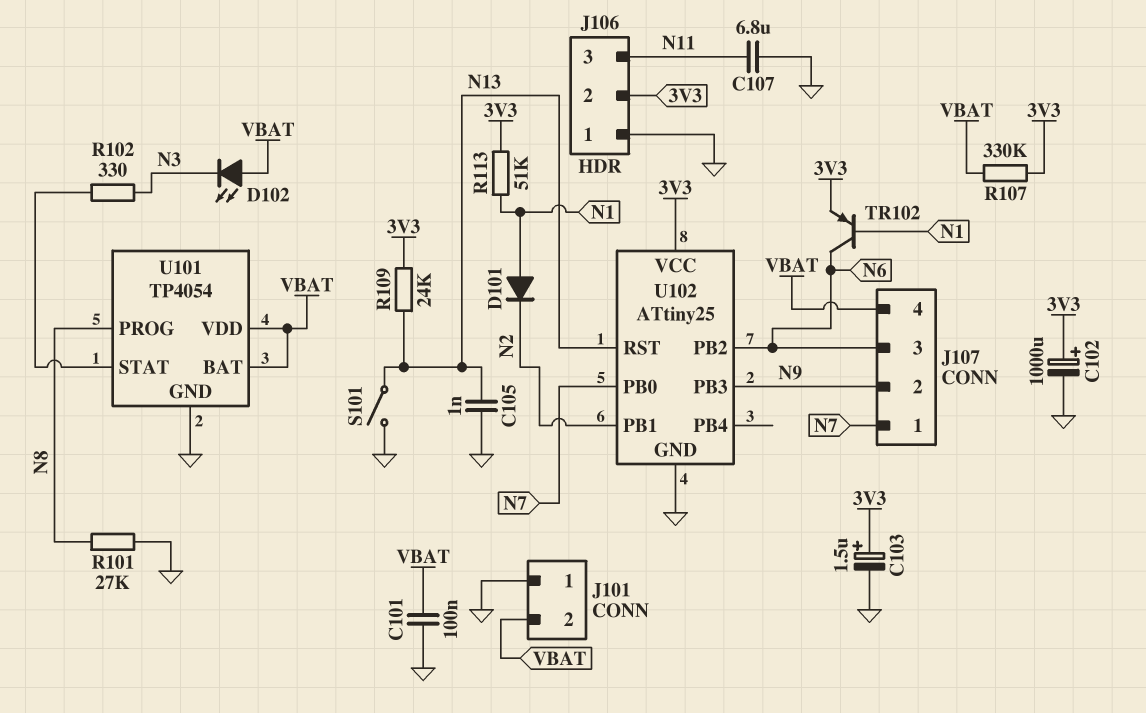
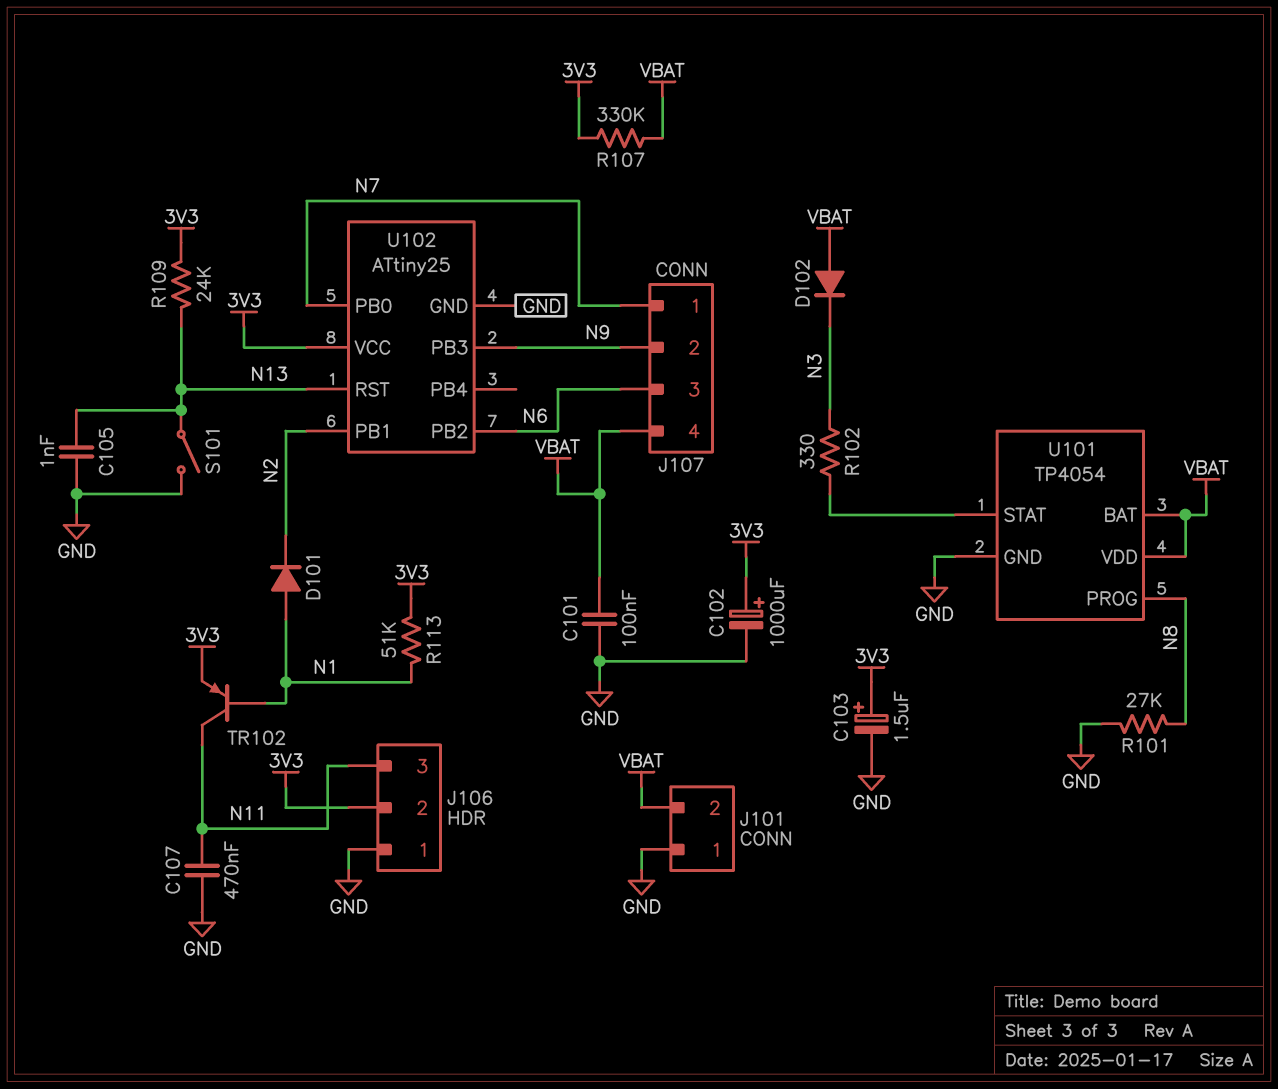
C107: 6.8uF (GND, N11) -> 470nF (GND, N11)
D102: LED (A VBAT, K N3) -> diode (A VBAT, K N3)
TR102: PNP (B N1, C N6, E 3V3) -> PNP (B N1, C N11, E 3V3)

